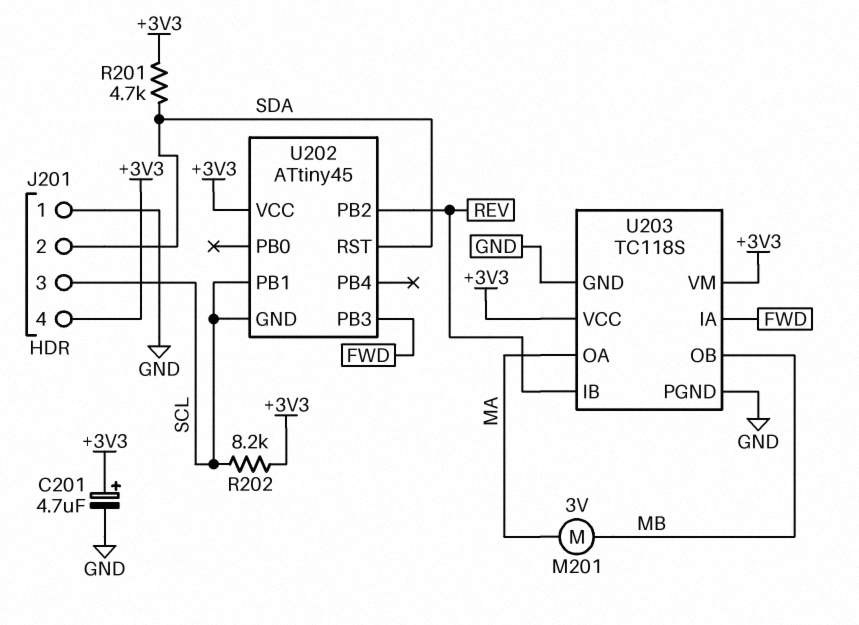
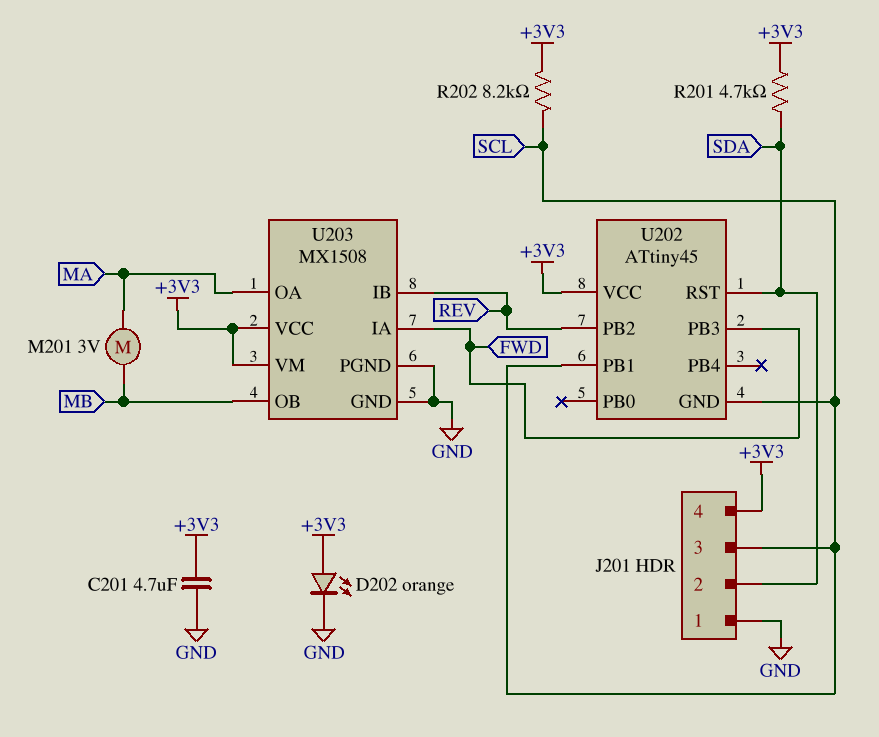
C201: 4.7uF (plus +3V3, minus GND) -> 4.7uF (+3V3, GND)
D202: none -> LED orange (A +3V3, K GND)
U203: TC118S -> MX1508

